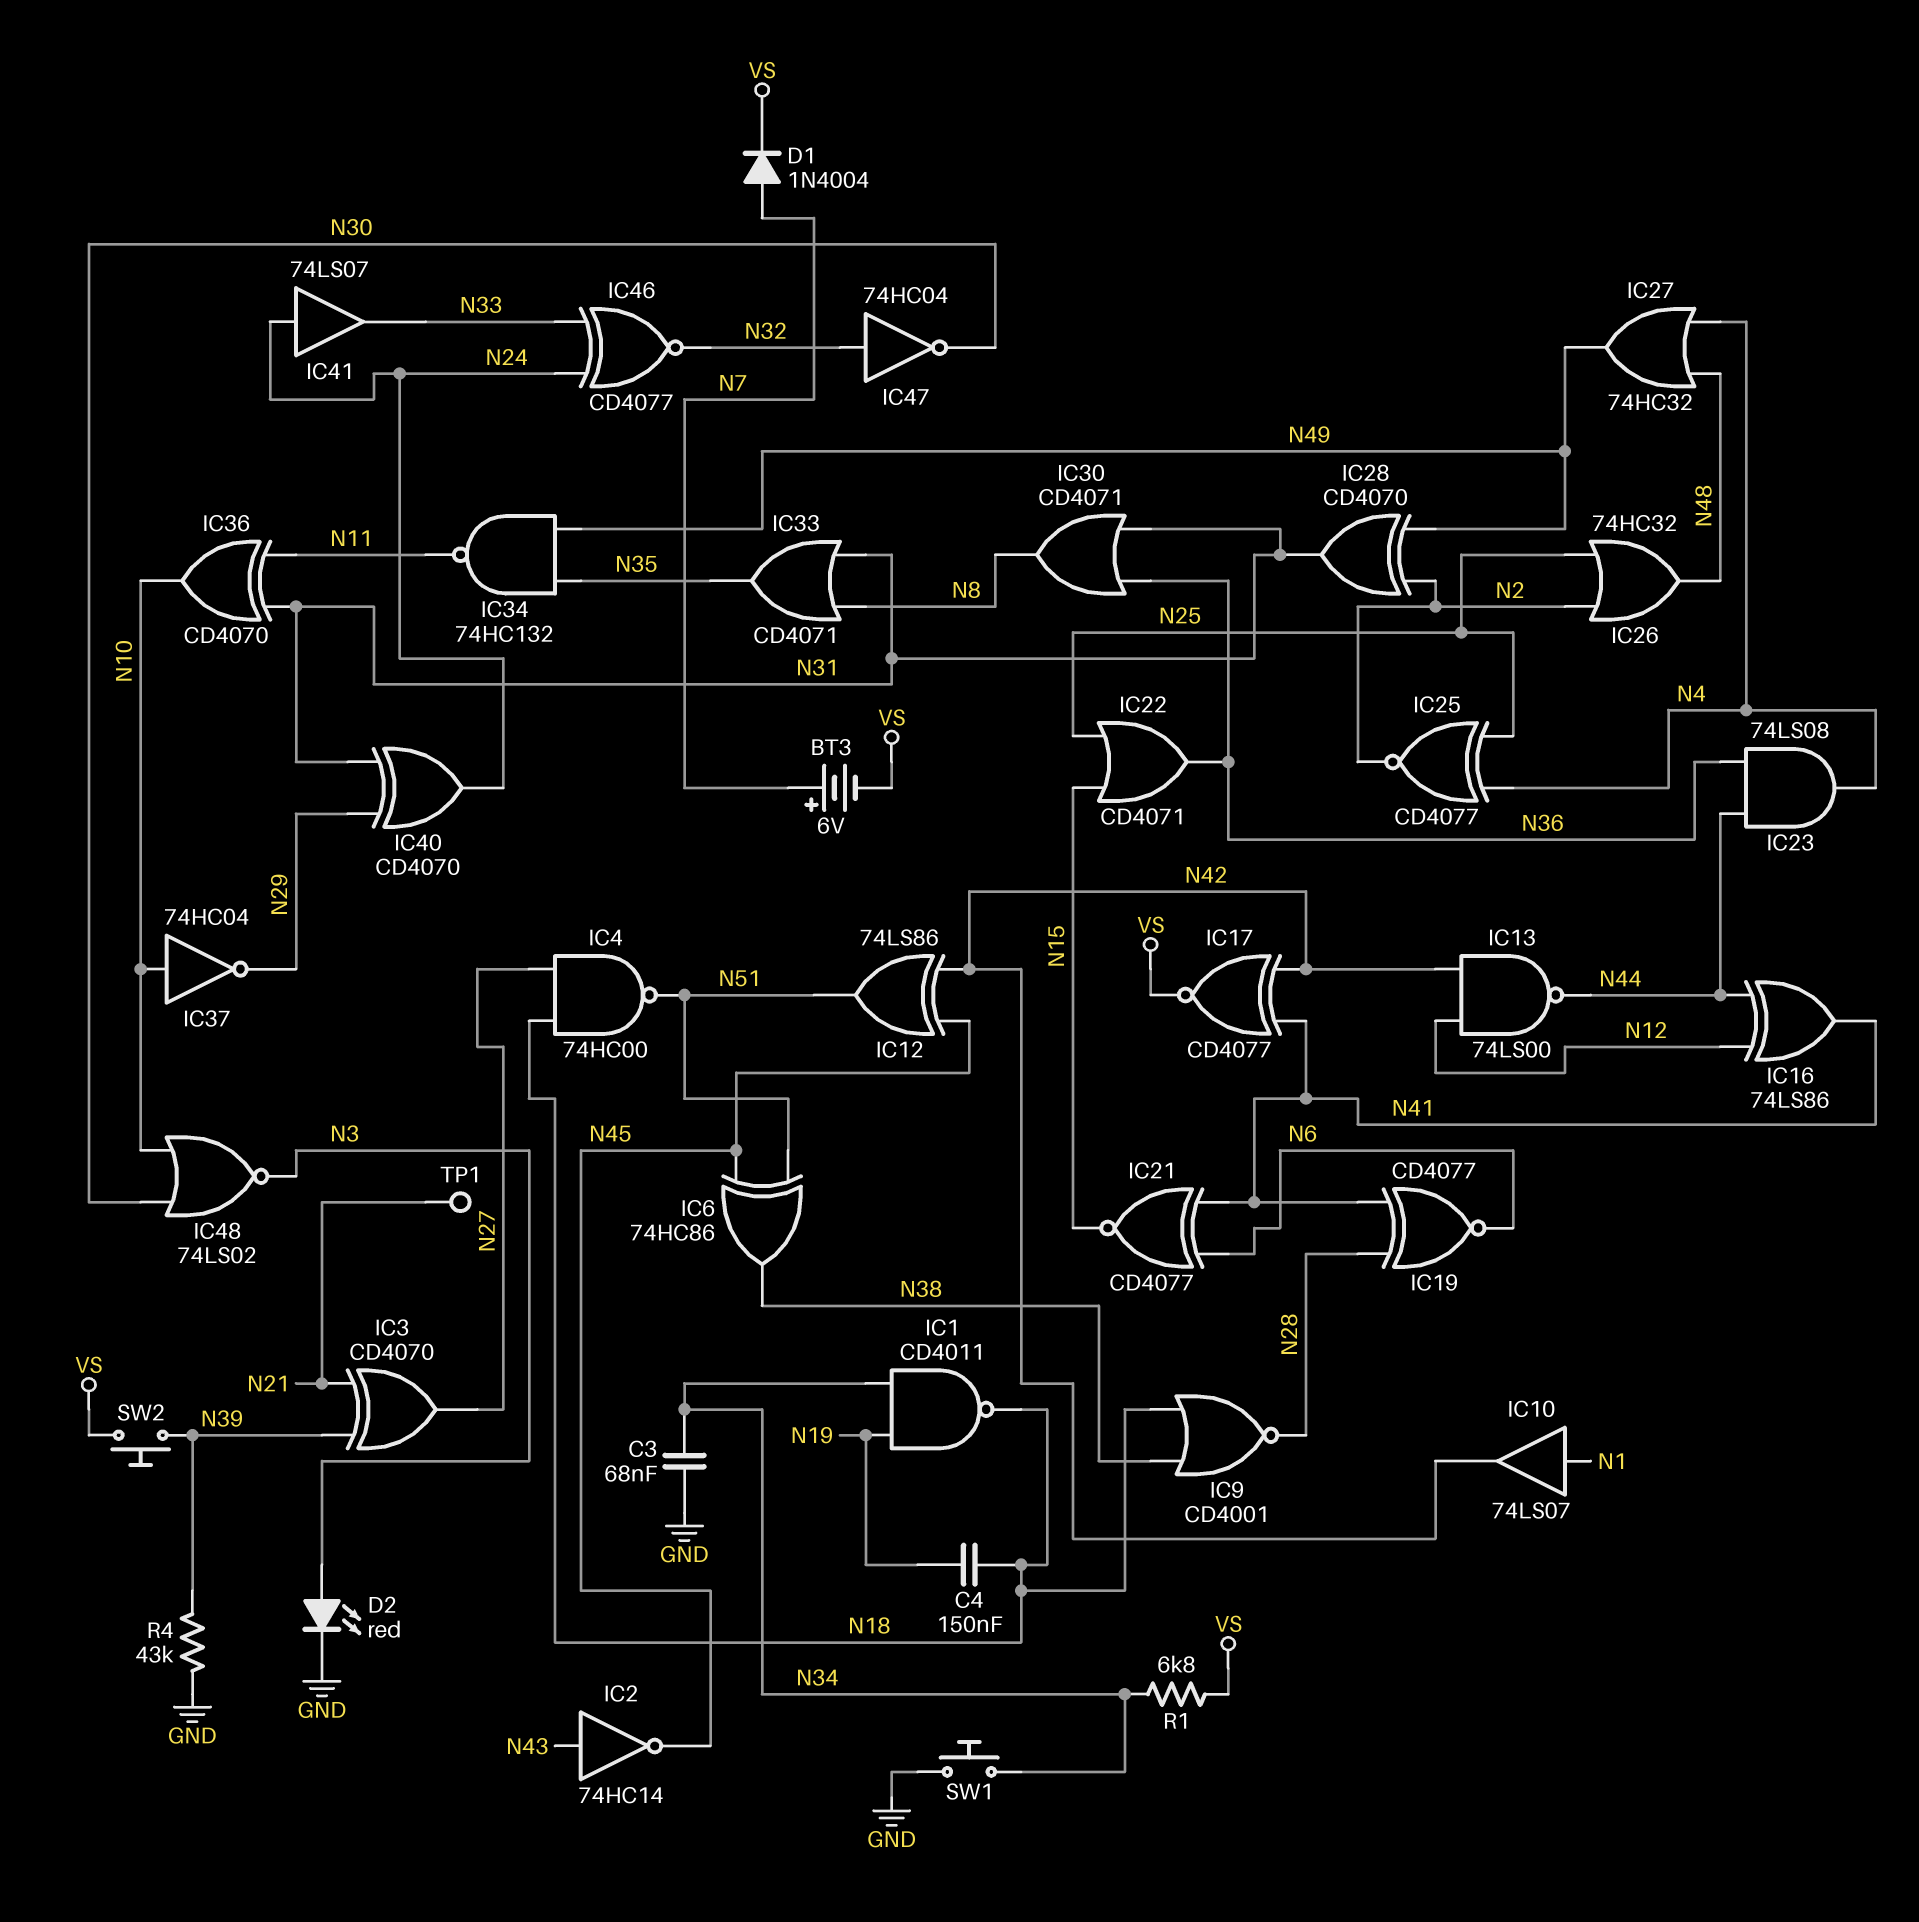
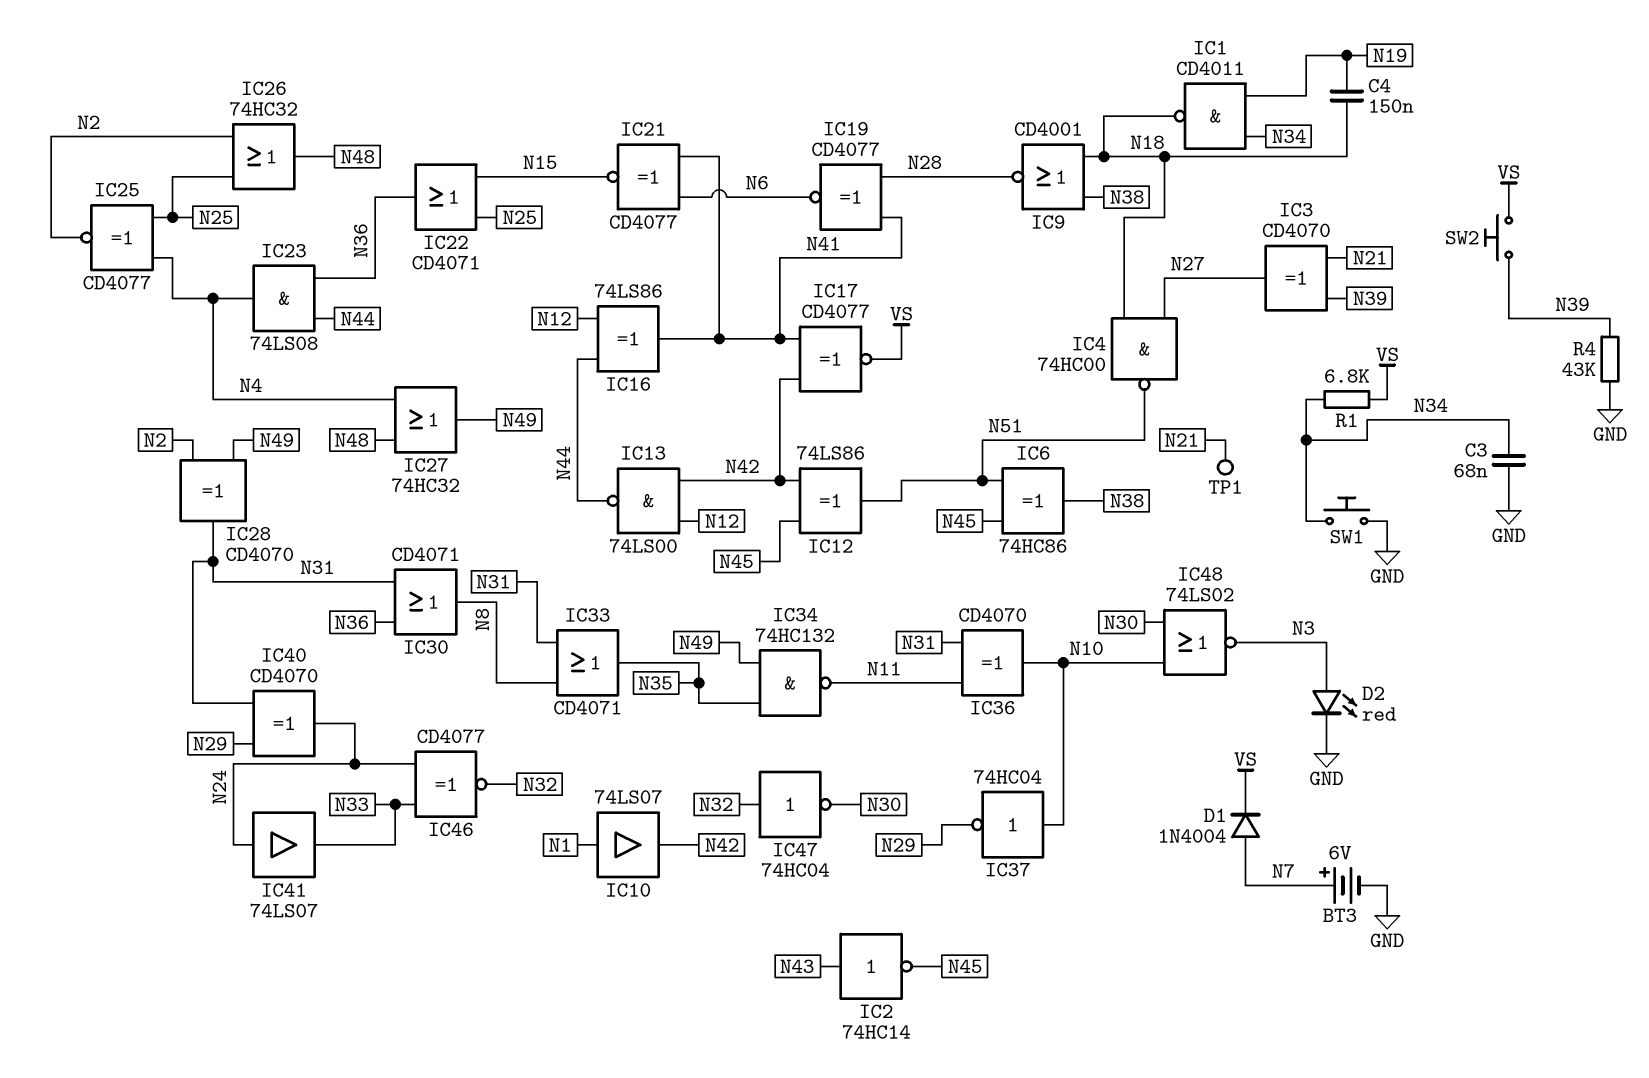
BT3: 6V (plus N7, minus VS) -> 6V (plus N7, minus GND)

